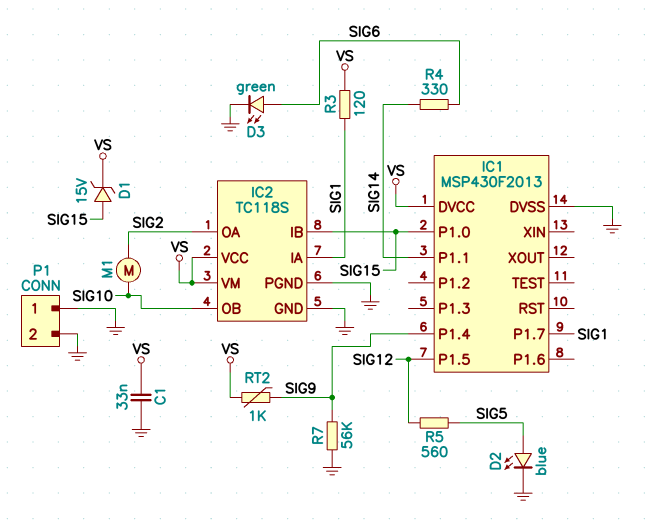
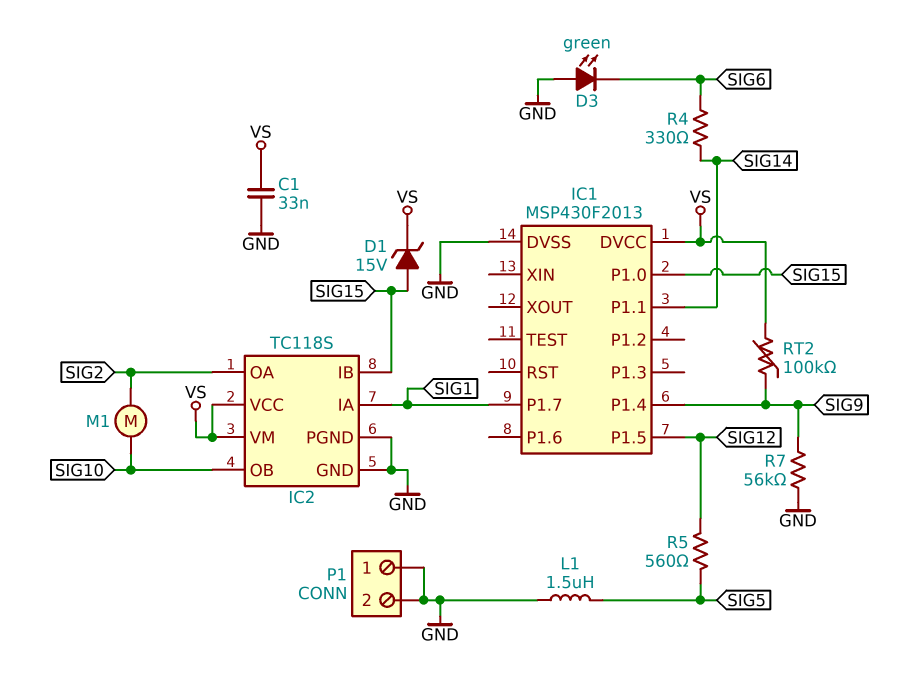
D2: LED blue (A SIG5, K GND) -> none
D3: LED green (A SIG6, K GND) -> LED green (A GND, K SIG6)
L1: none -> 1.5uH (GND, SIG5)
R3: 120 (SIG1, VS) -> none
RT2: 1k (SIG9, VS) -> 100k (SIG9, VS)

